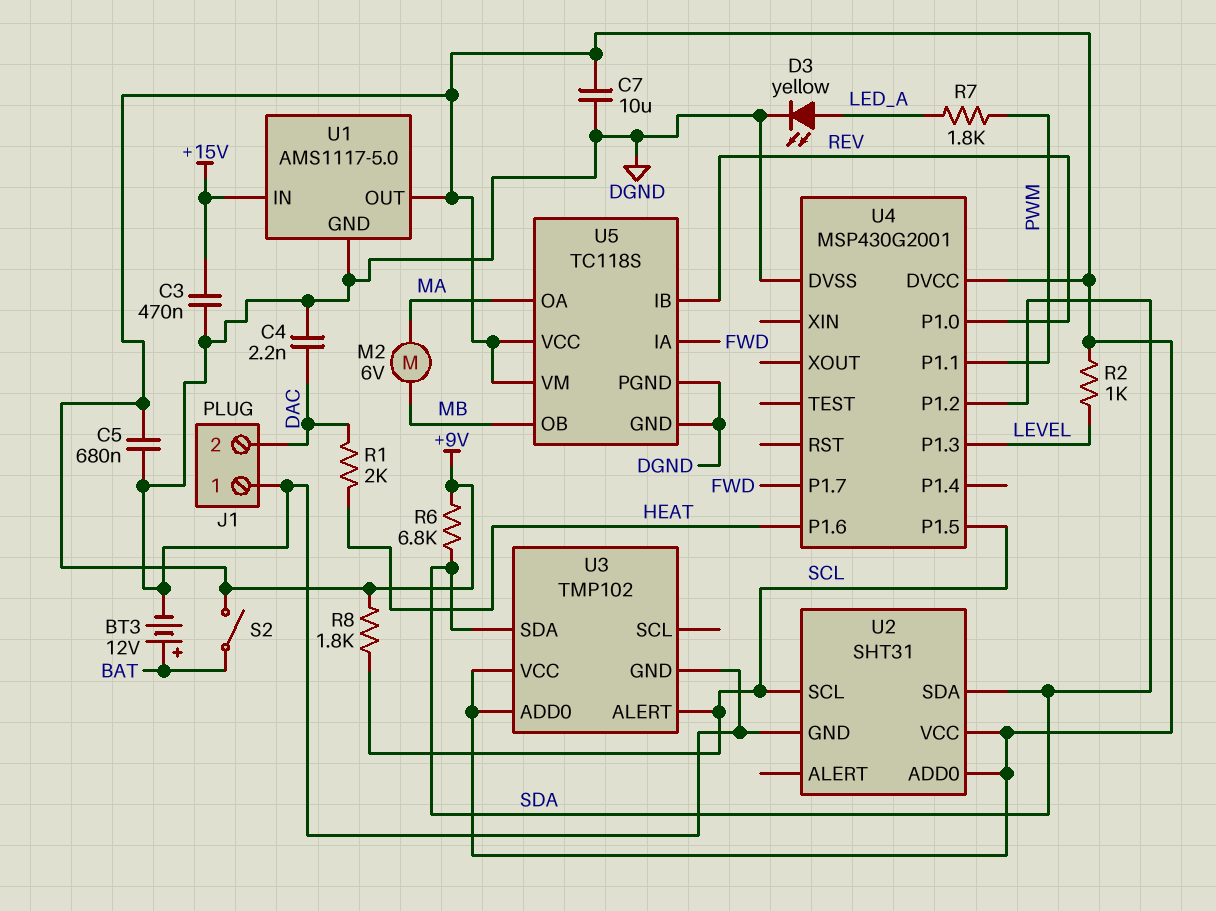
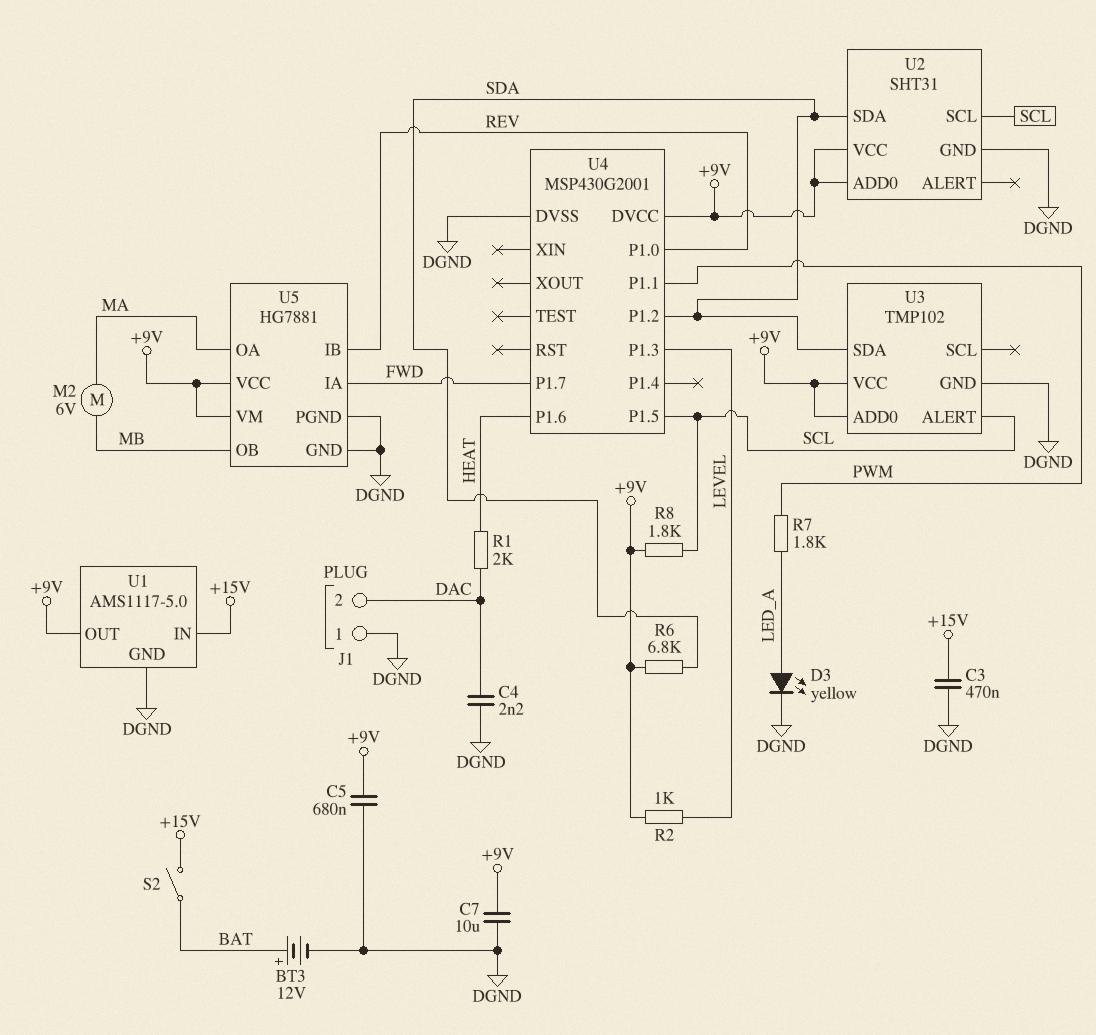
S2: switch (+9V, BAT) -> switch (+15V, BAT)
U5: TC118S -> HG7881

